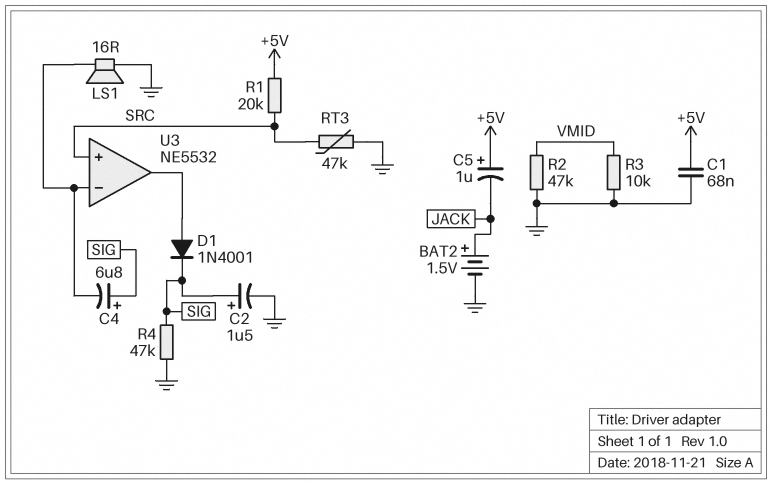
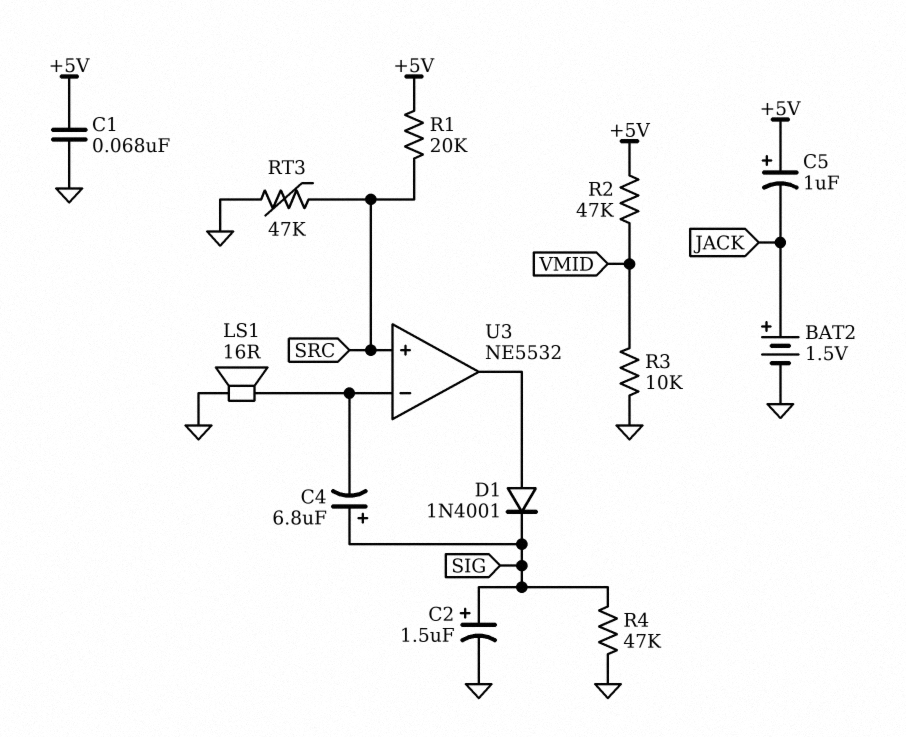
R2: 47k (GND, VMID) -> 47k (+5V, VMID)

